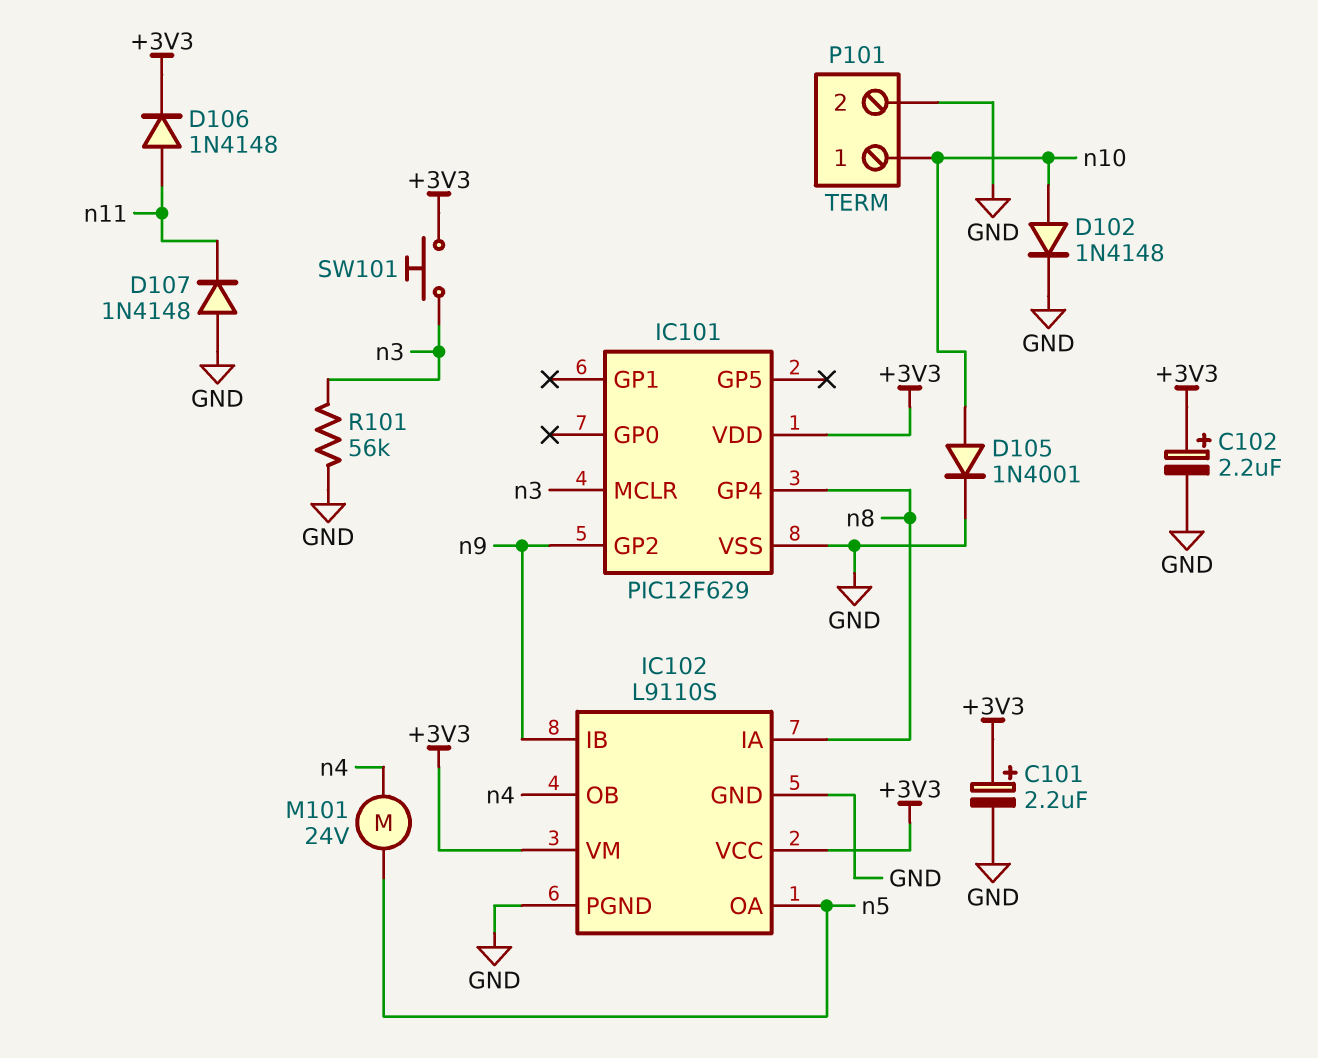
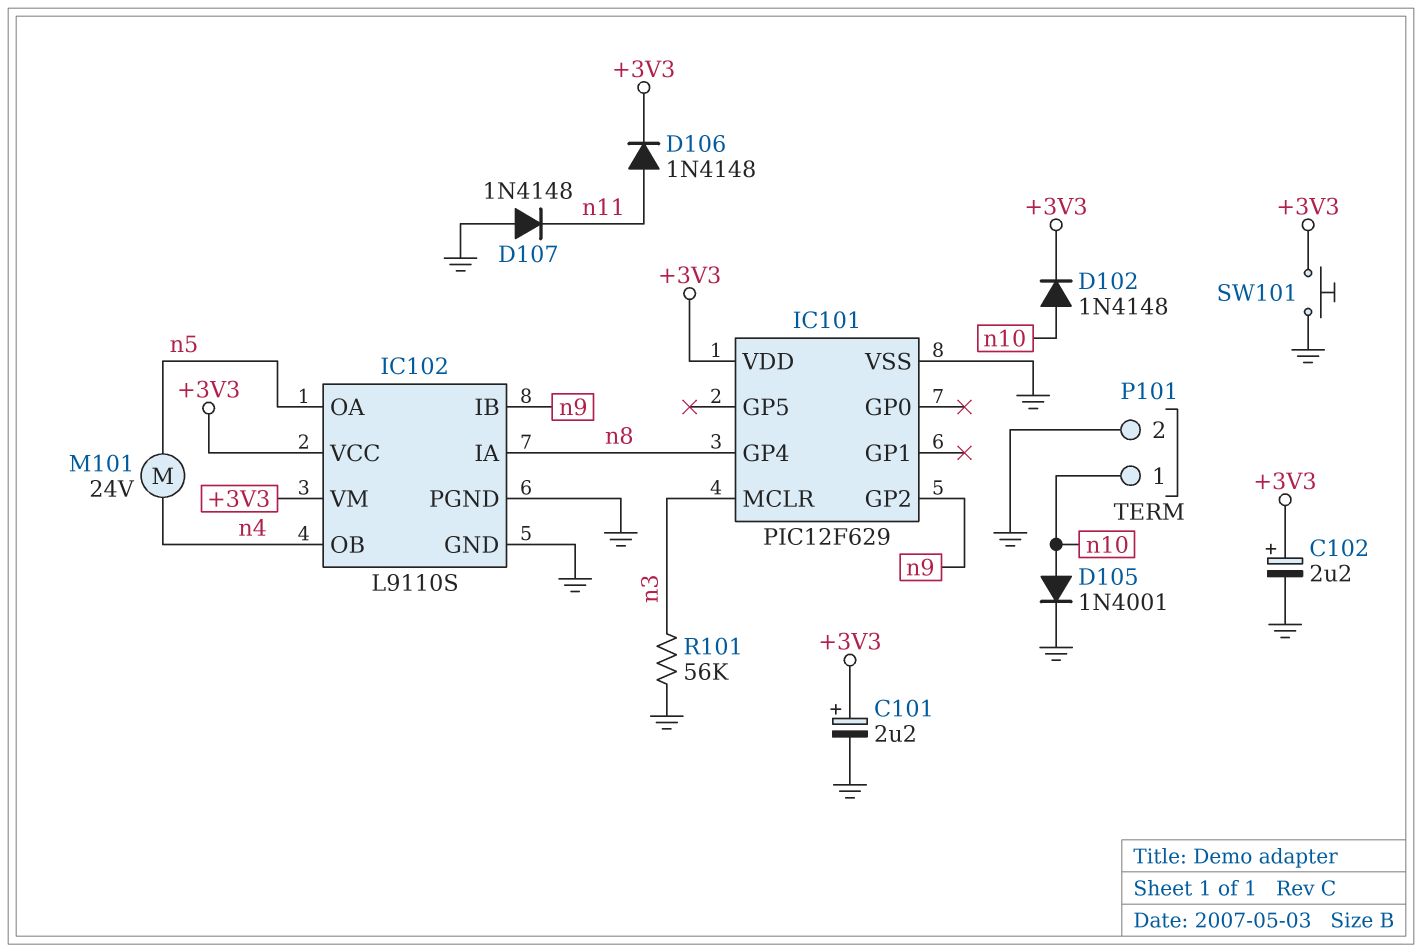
D102: diode 1N4148 (A n10, K GND) -> diode 1N4148 (A n10, K +3V3)
SW101: button (+3V3, n3) -> button (+3V3, GND)

